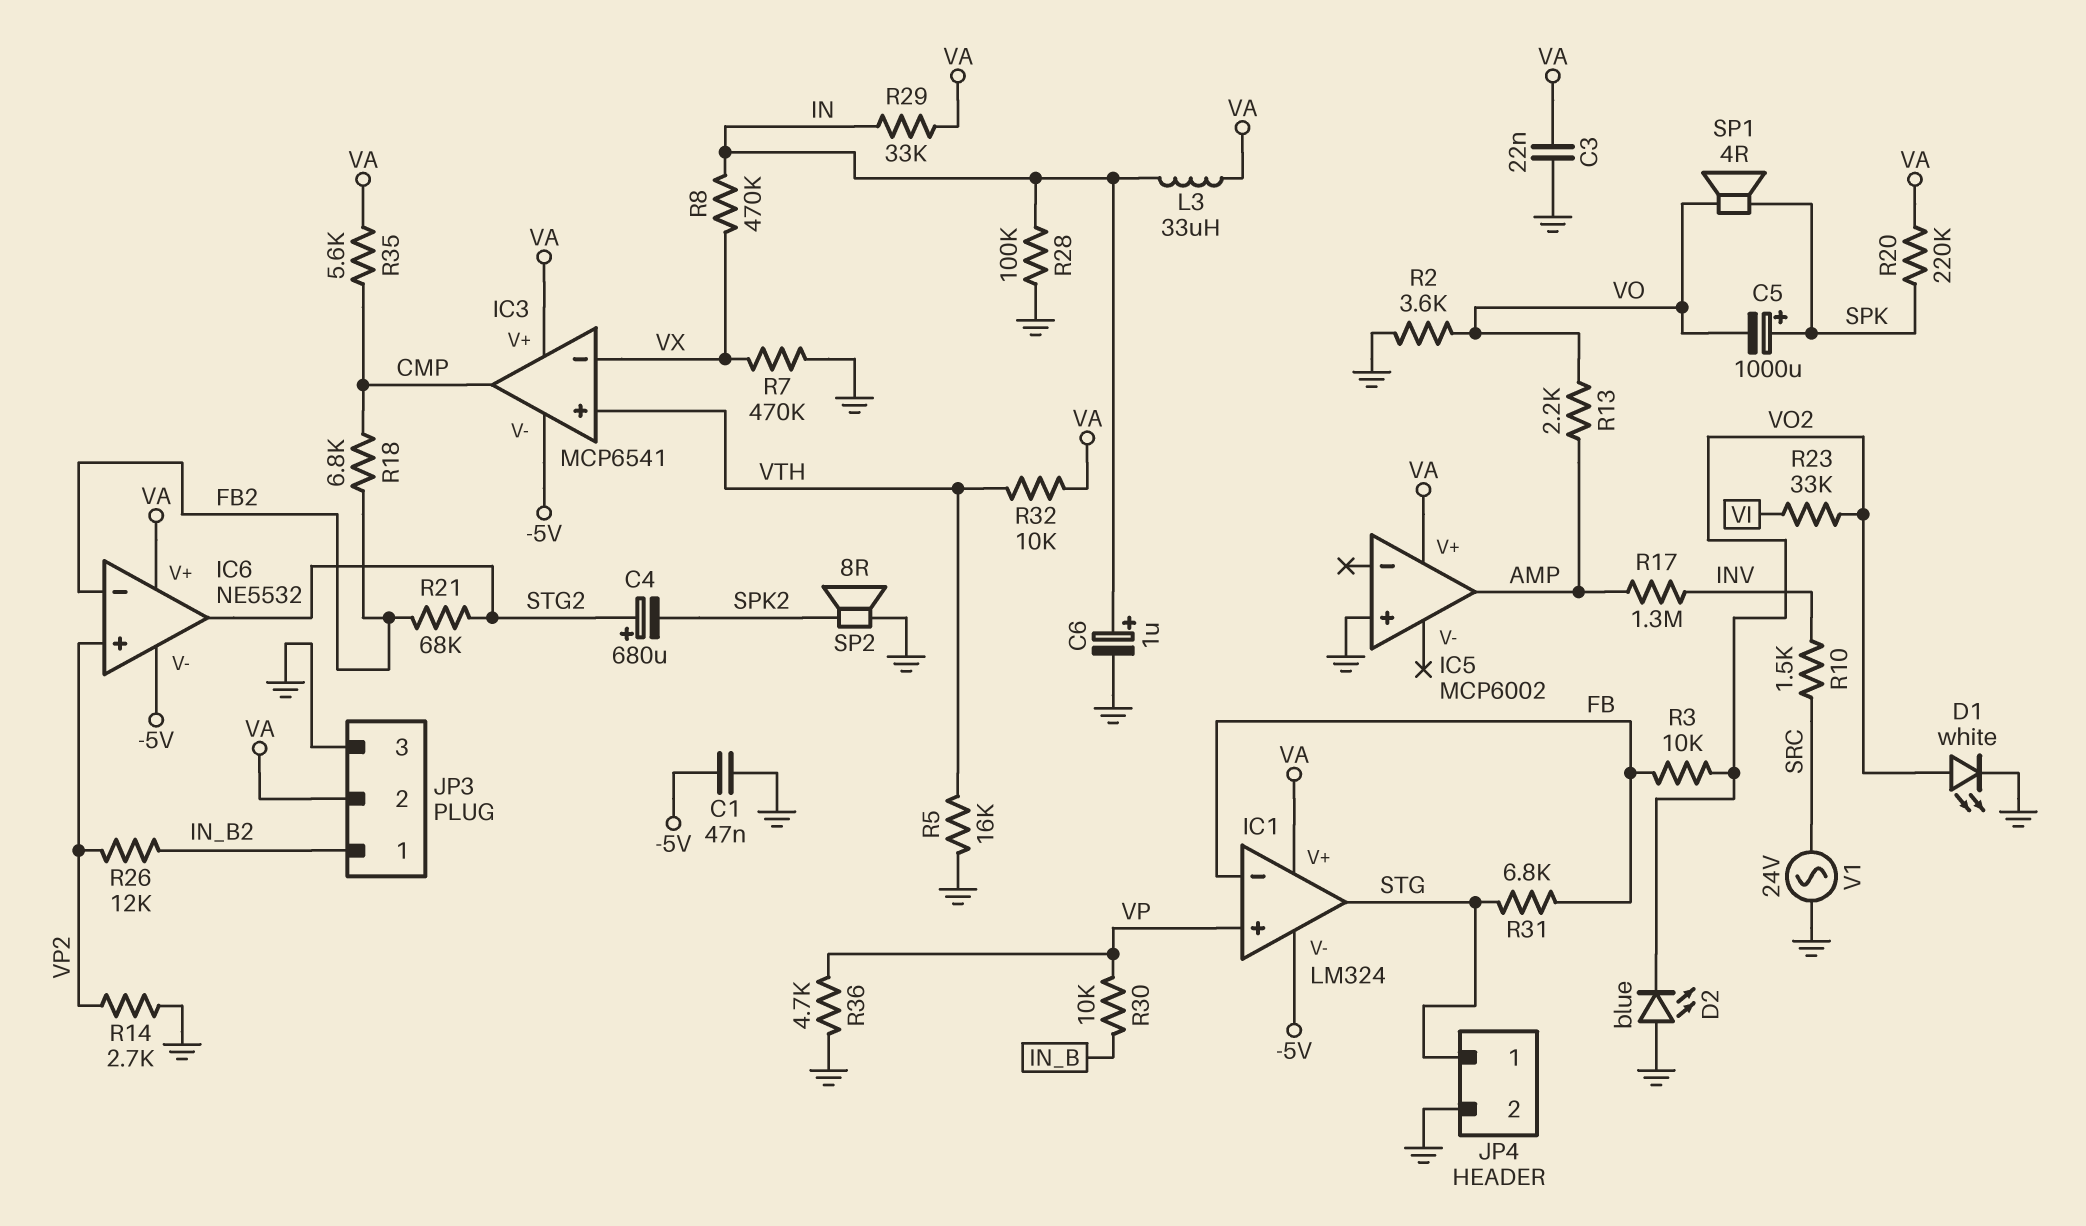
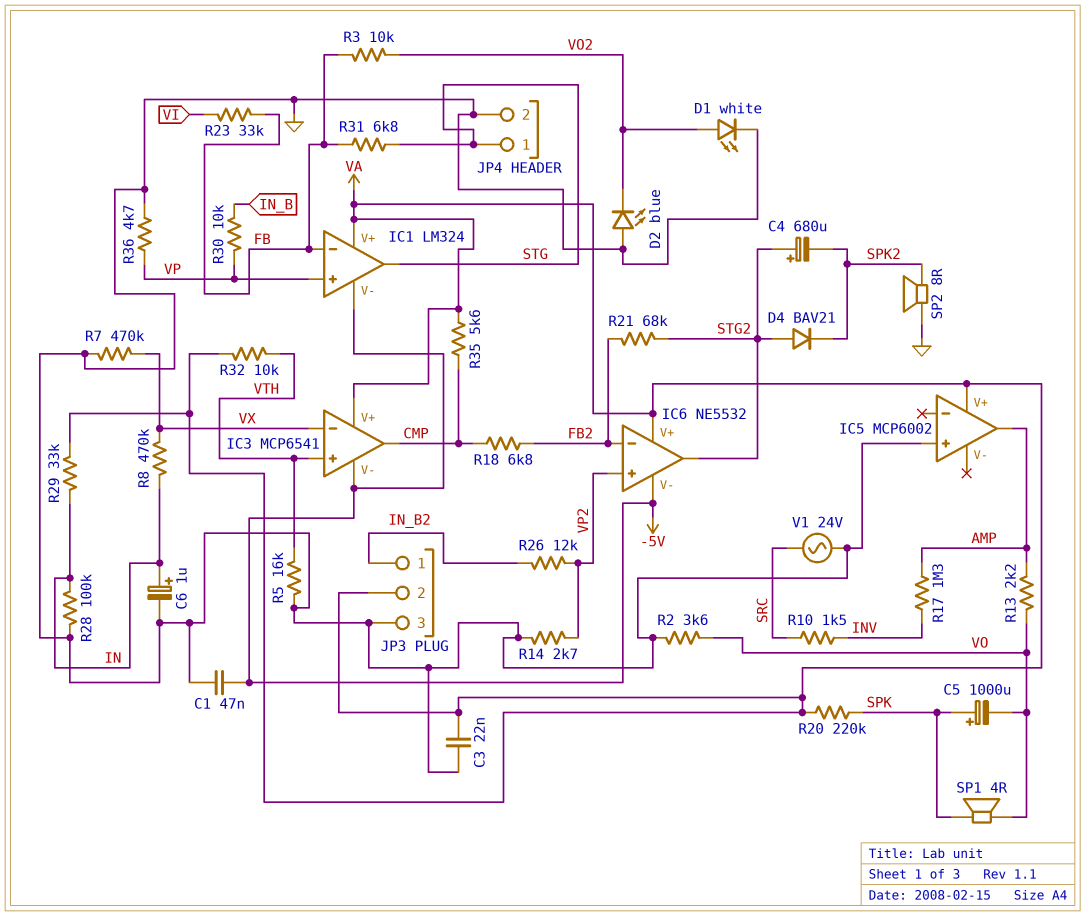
D4: none -> diode BAV21 (A STG2, K SPK2)
L3: 33uH (IN, VA) -> none
R23: 33k (VI, VO2) -> 33k (FB, VI)

